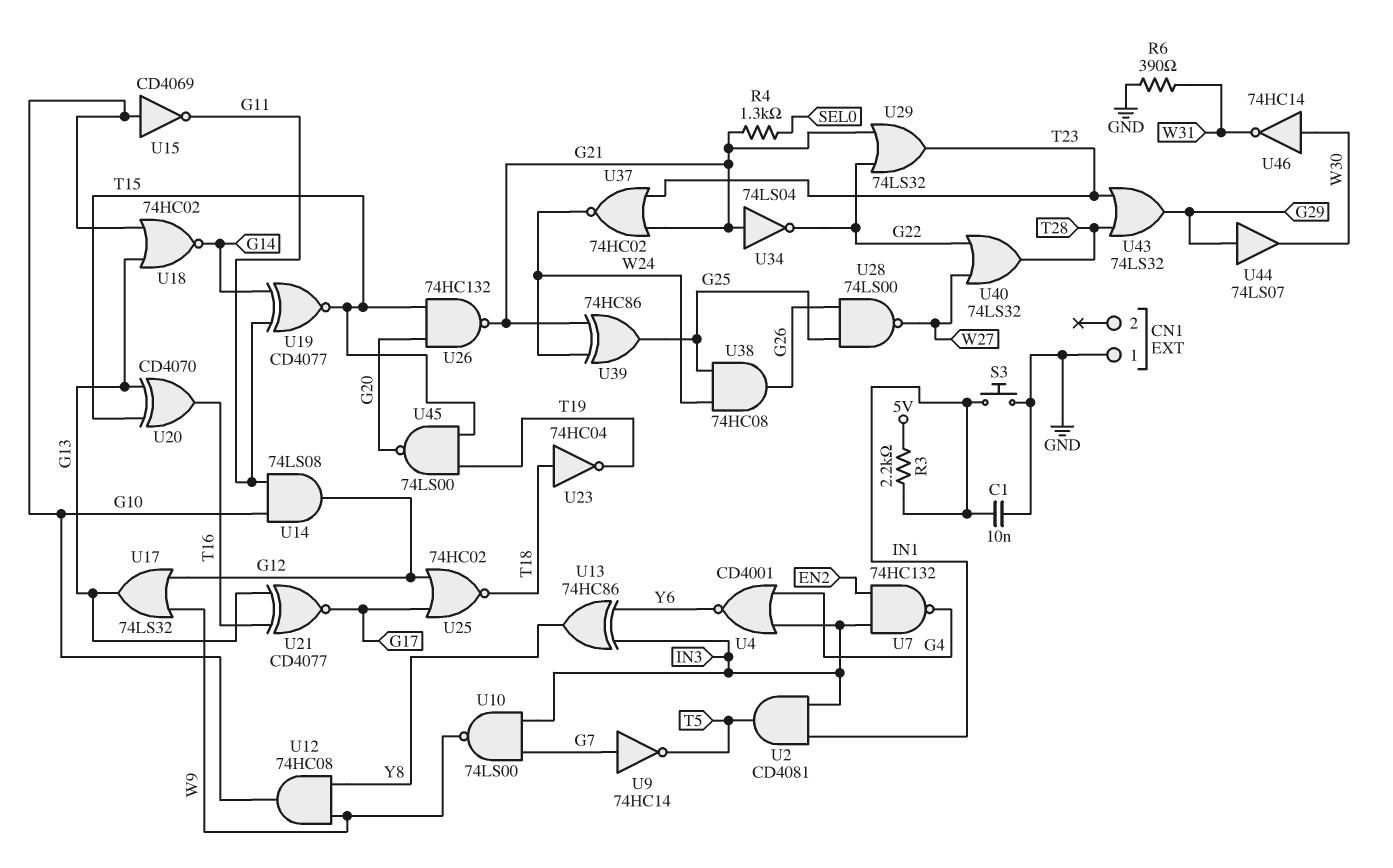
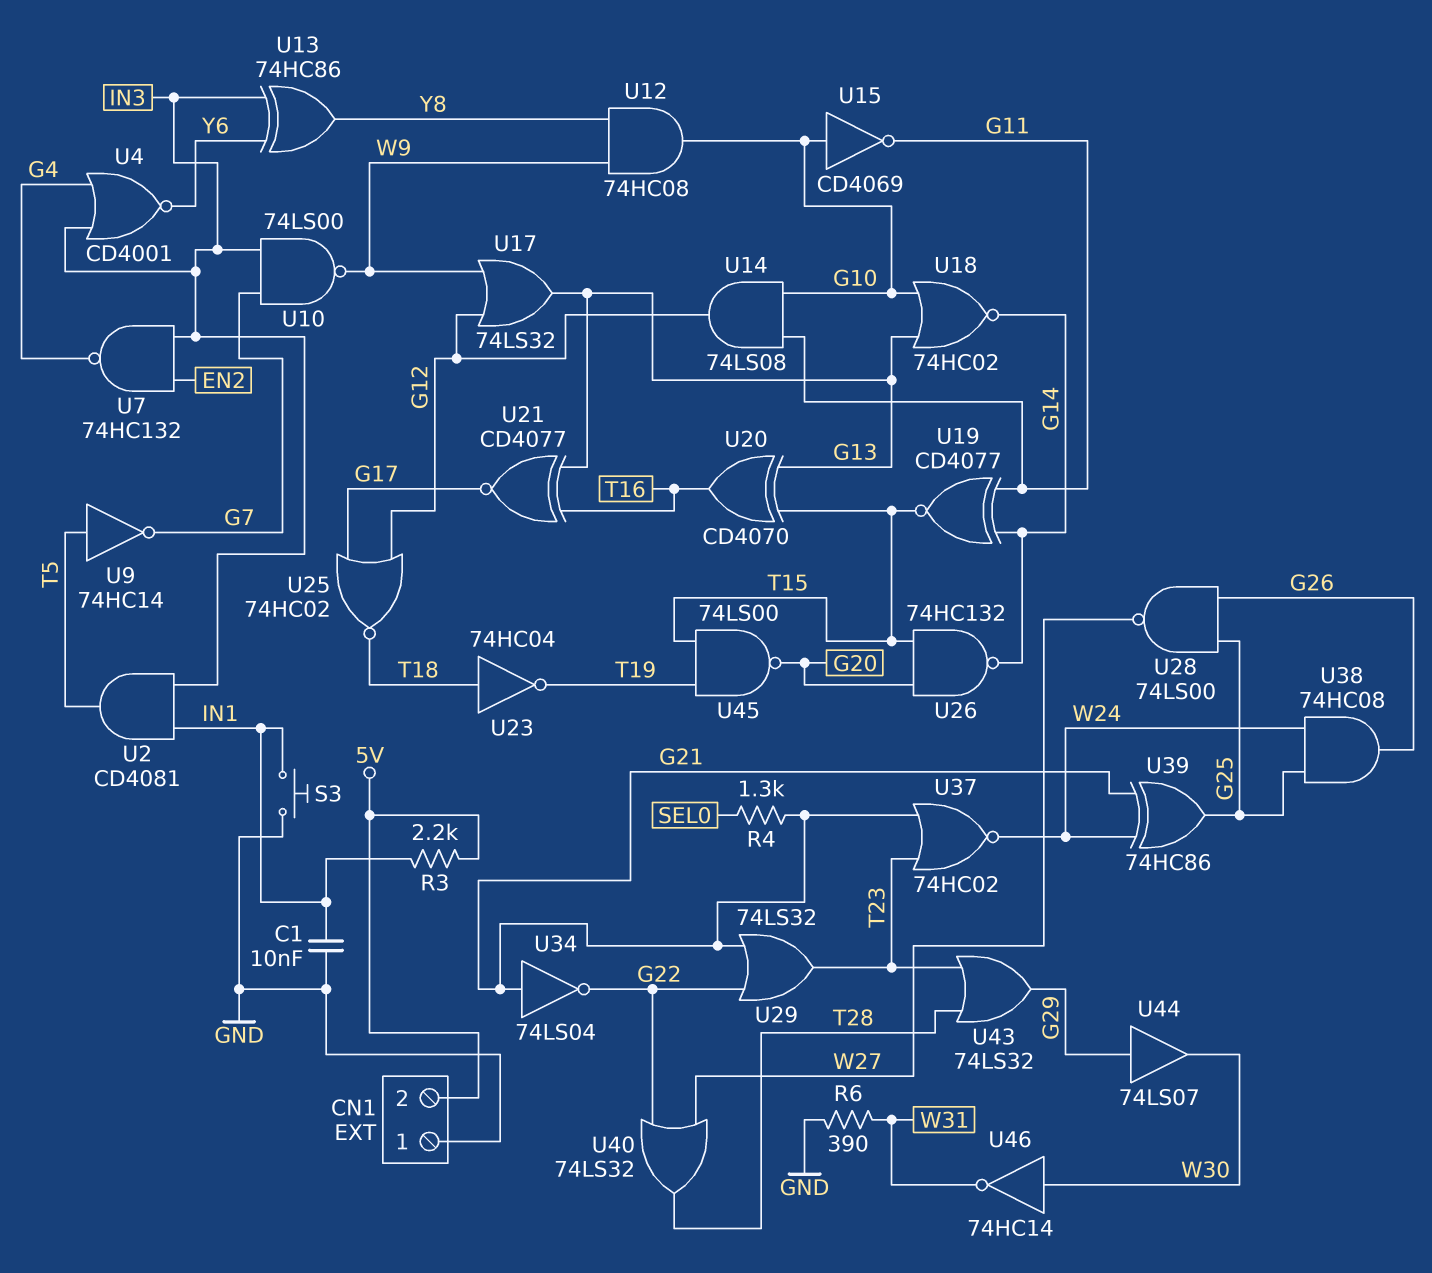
CN1 pin 2: none -> 5V
U9: NOT 74HC14 (in G7, out T5) -> NOT 74HC14 (in T5, out G7)
U26: NAND 74HC132 (in G20, in T15, out G21) -> NAND 74HC132 (in G20, in T15, out G14)

